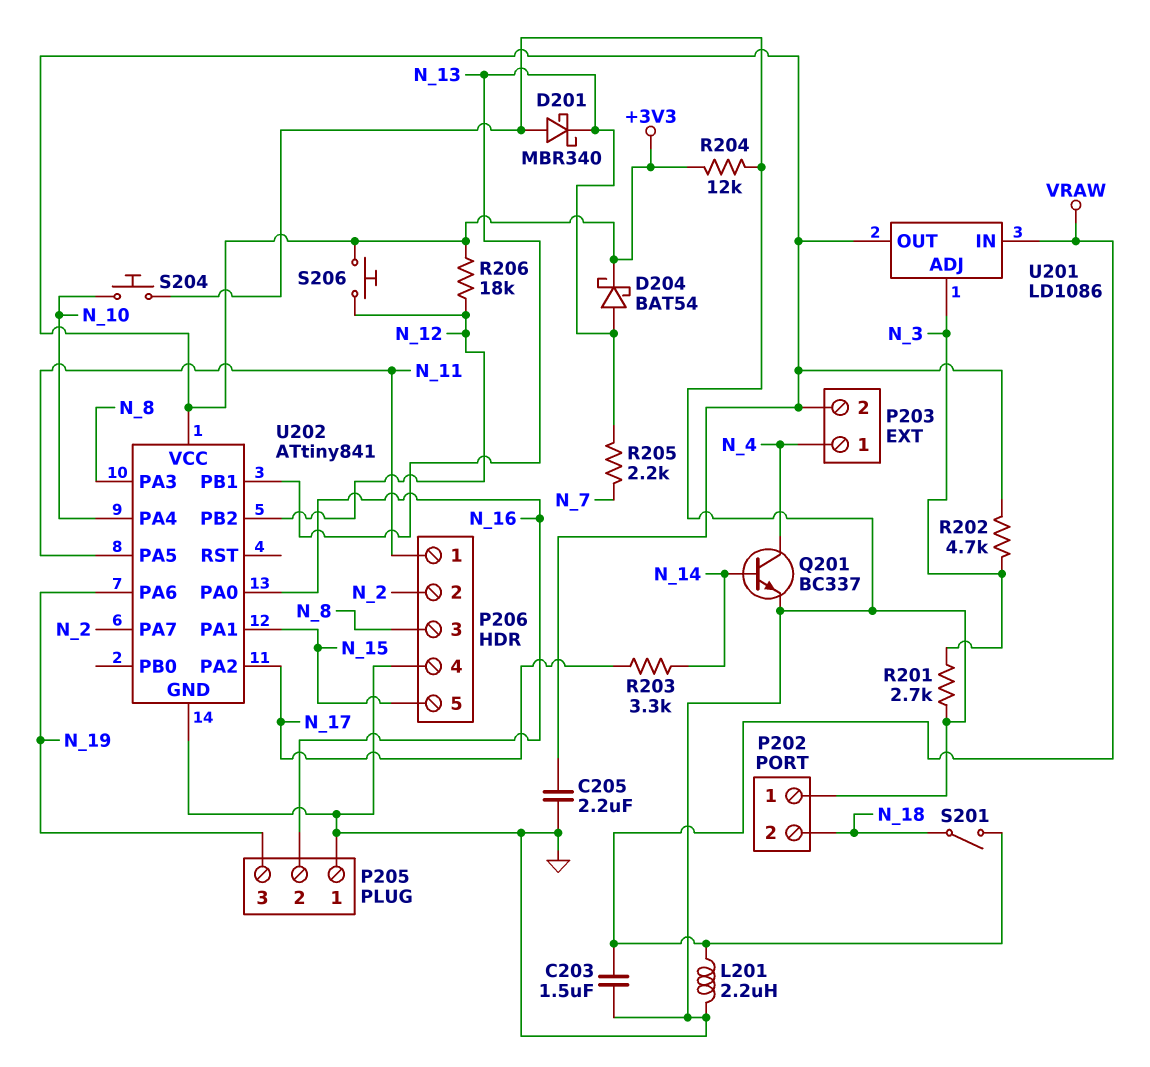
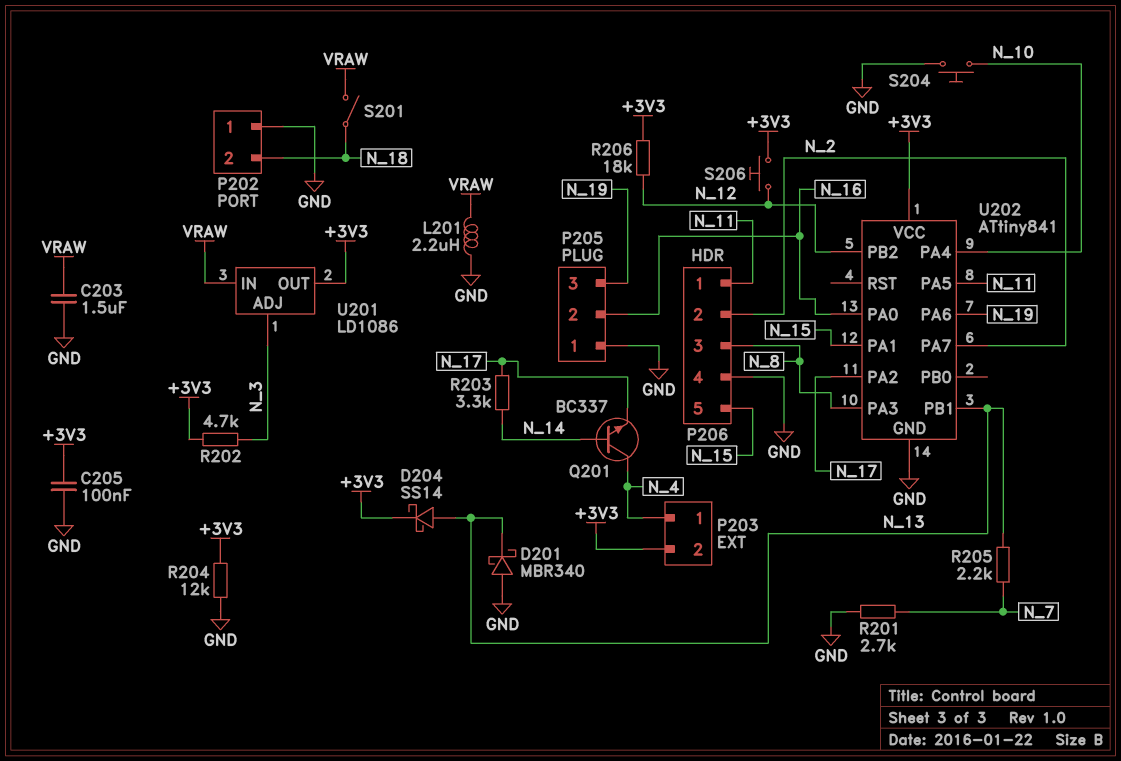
C205: 2.2uF (+3V3, GND) -> 100nF (+3V3, GND)
D204: schottky BAT54 (A N_13, K +3V3) -> schottky SS14 (A N_13, K +3V3)
Q201: NPN BC337 (B N_14, C N_4, E GND) -> NPN BC337 (B N_14, C N_4, E N_17)
R201: 2.7k (GND, N_3) -> 2.7k (GND, N_7)

